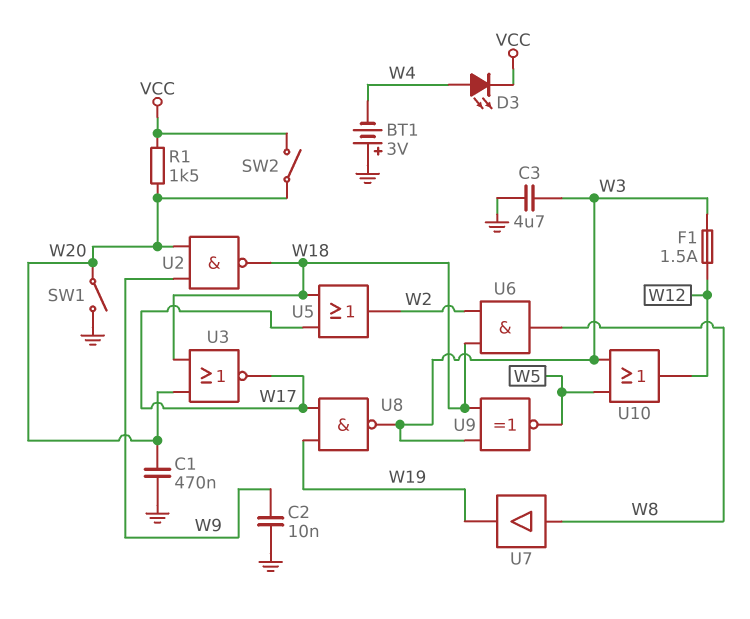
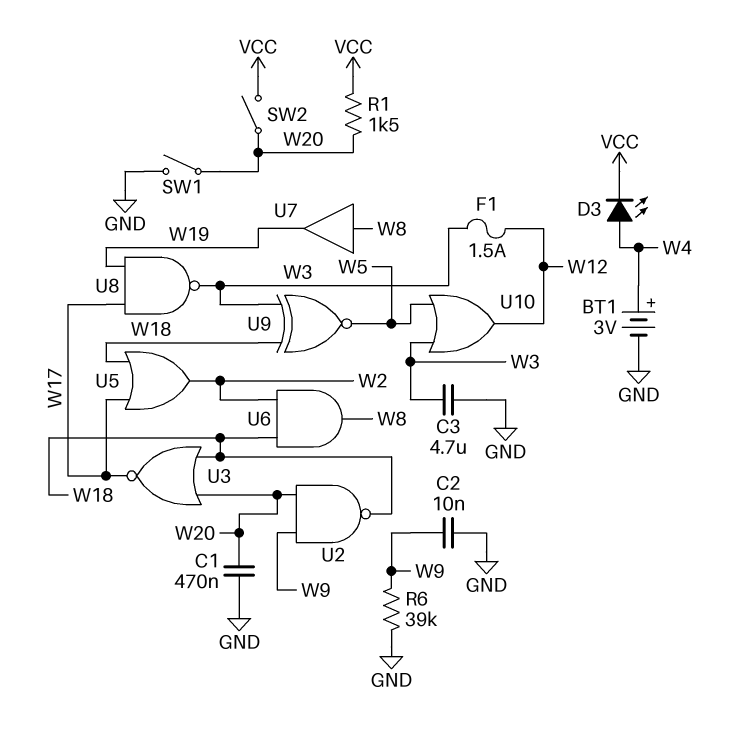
BT1: 3V (plus GND, minus W4) -> 3V (plus W4, minus GND)
R6: none -> 39k (GND, W9)

